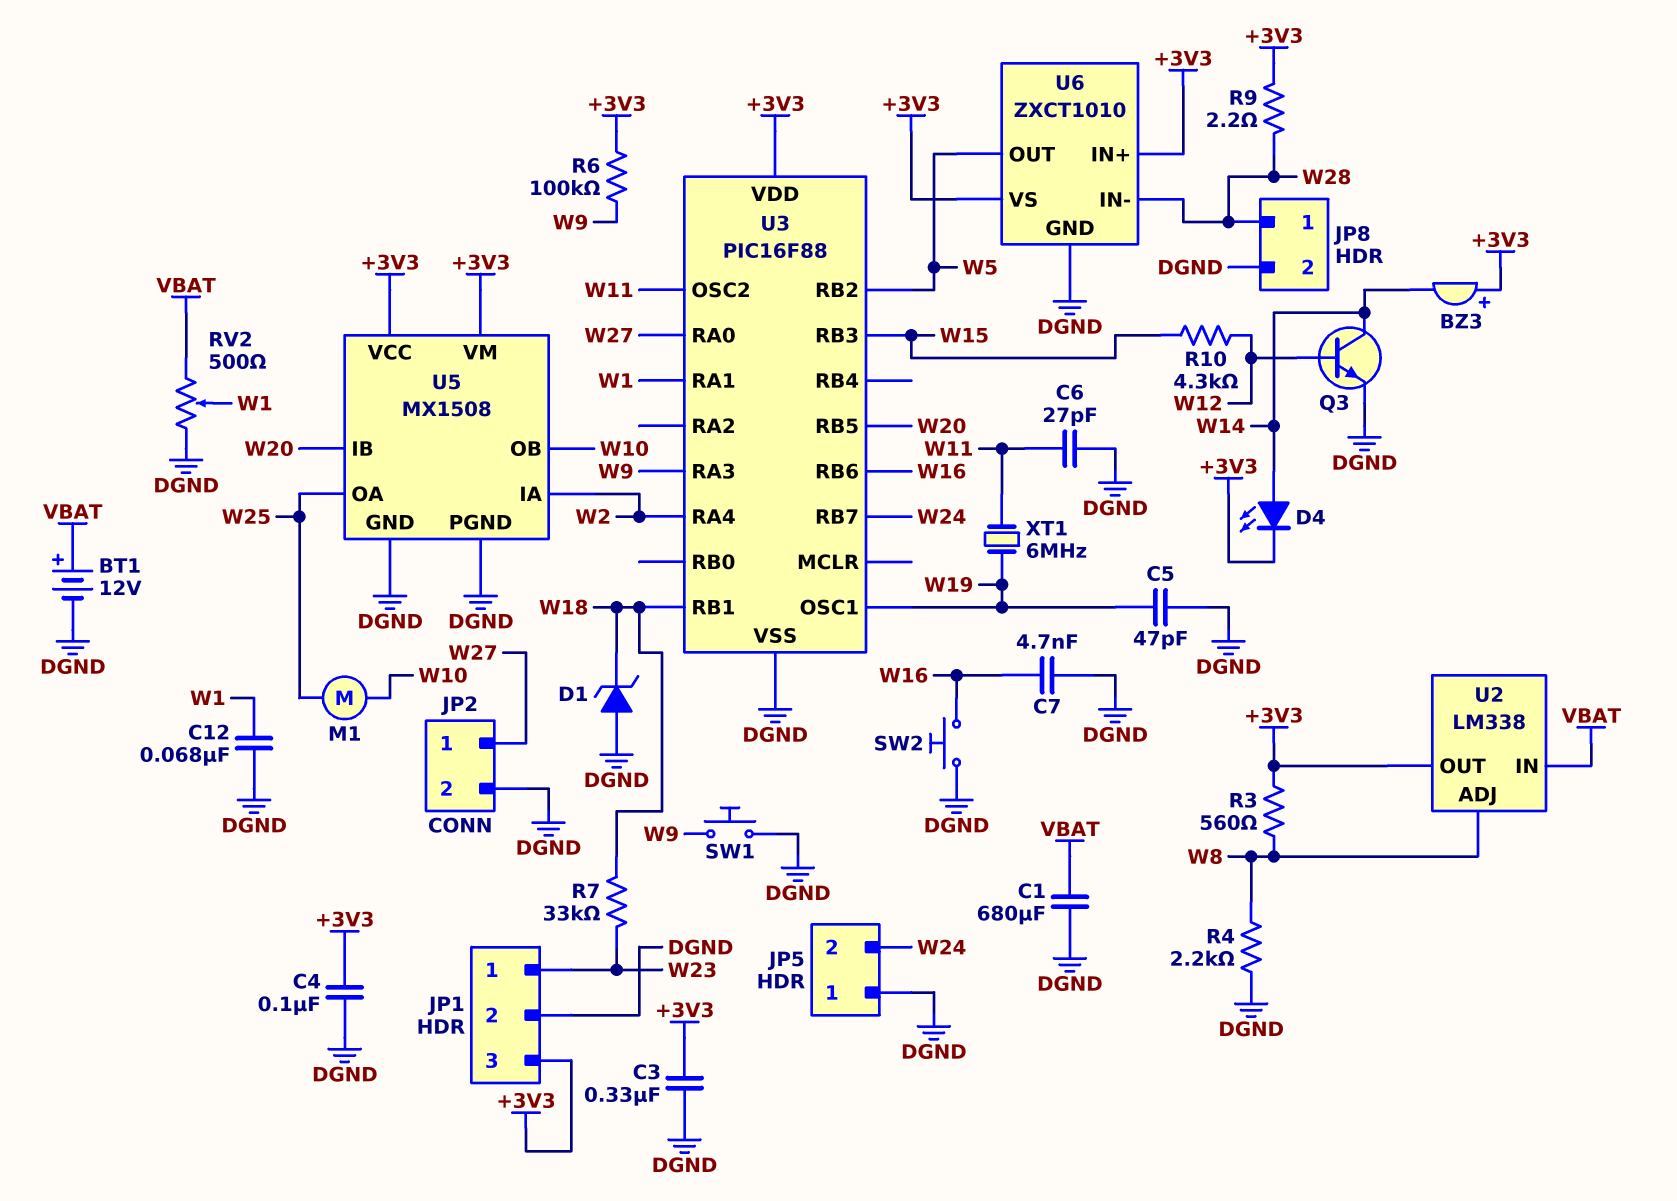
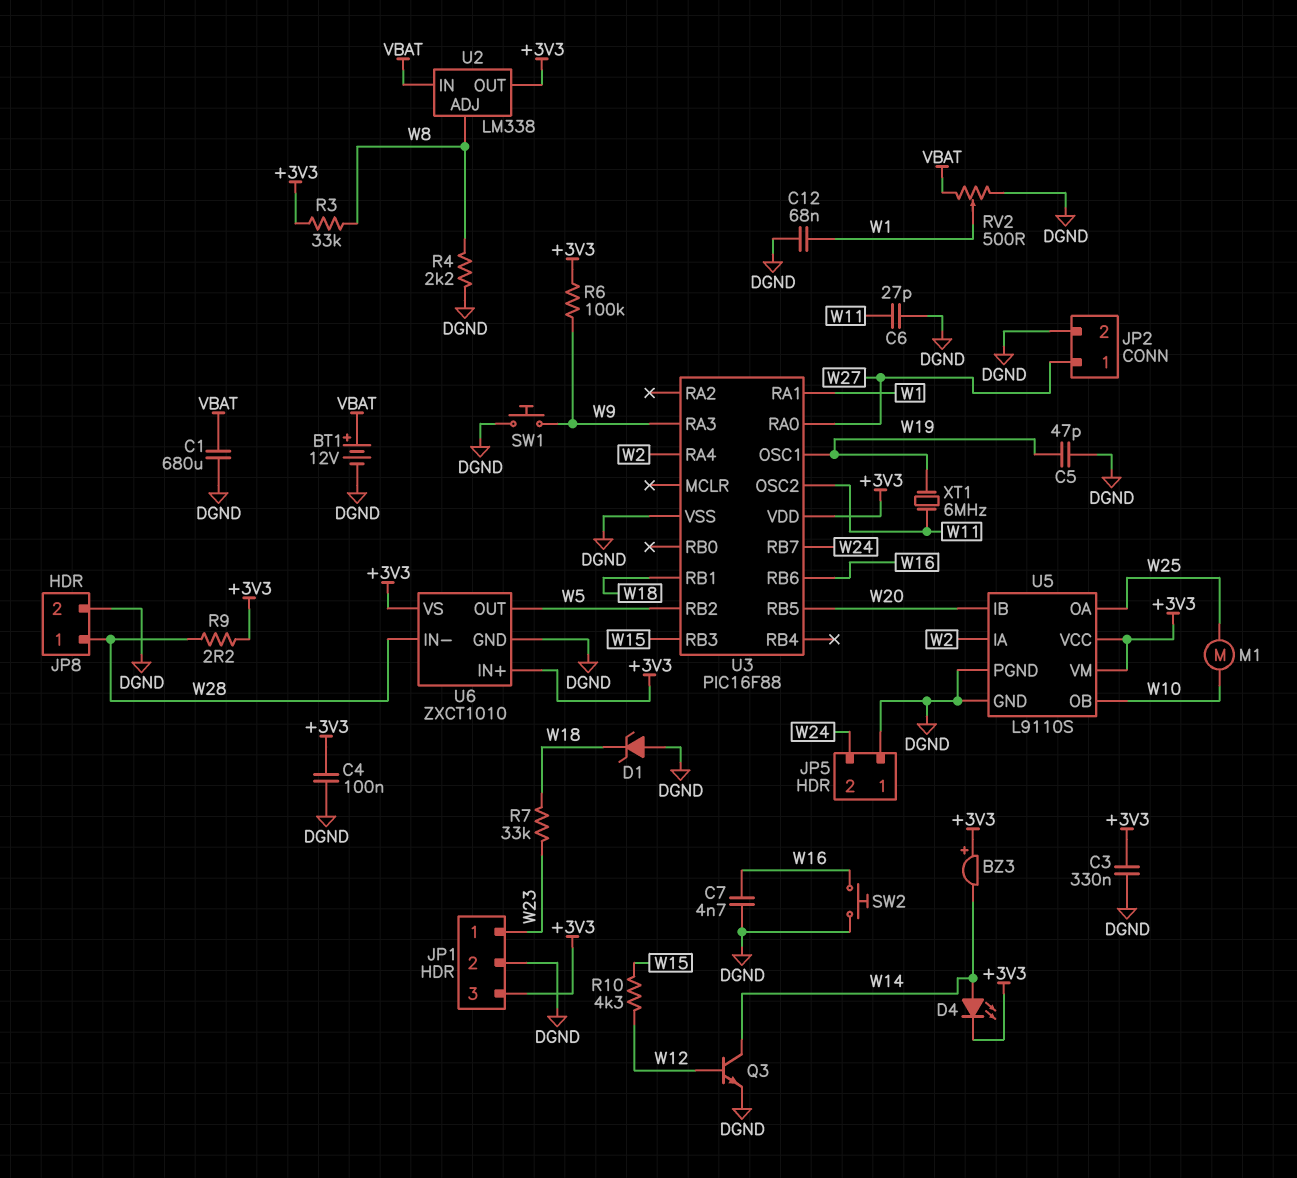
R3: 560 (+3V3, W8) -> 33k (+3V3, W8)
U5: MX1508 -> L9110S

